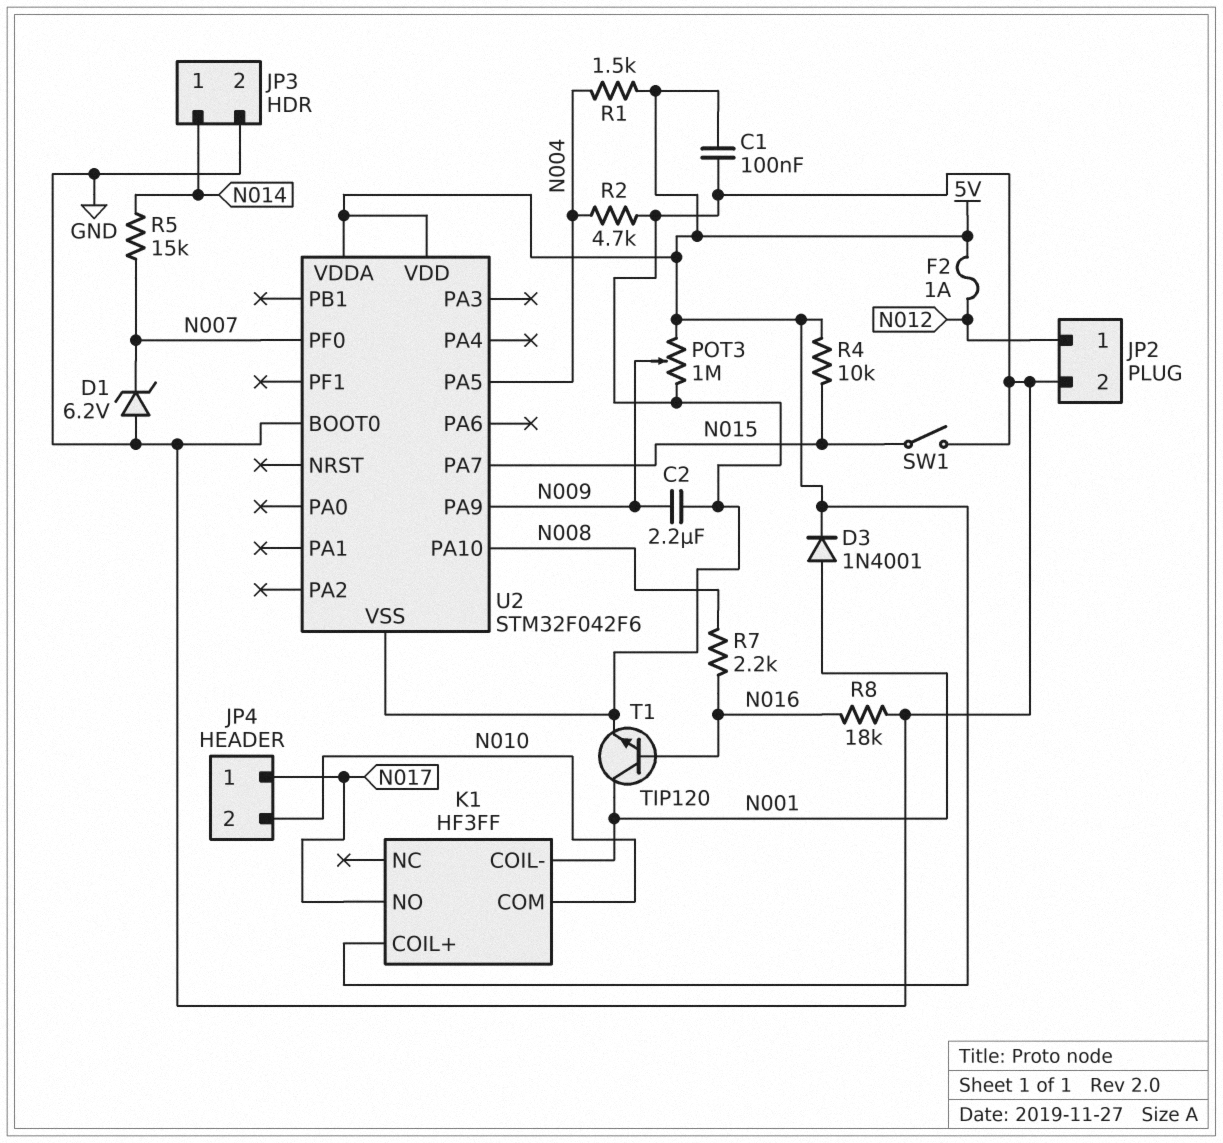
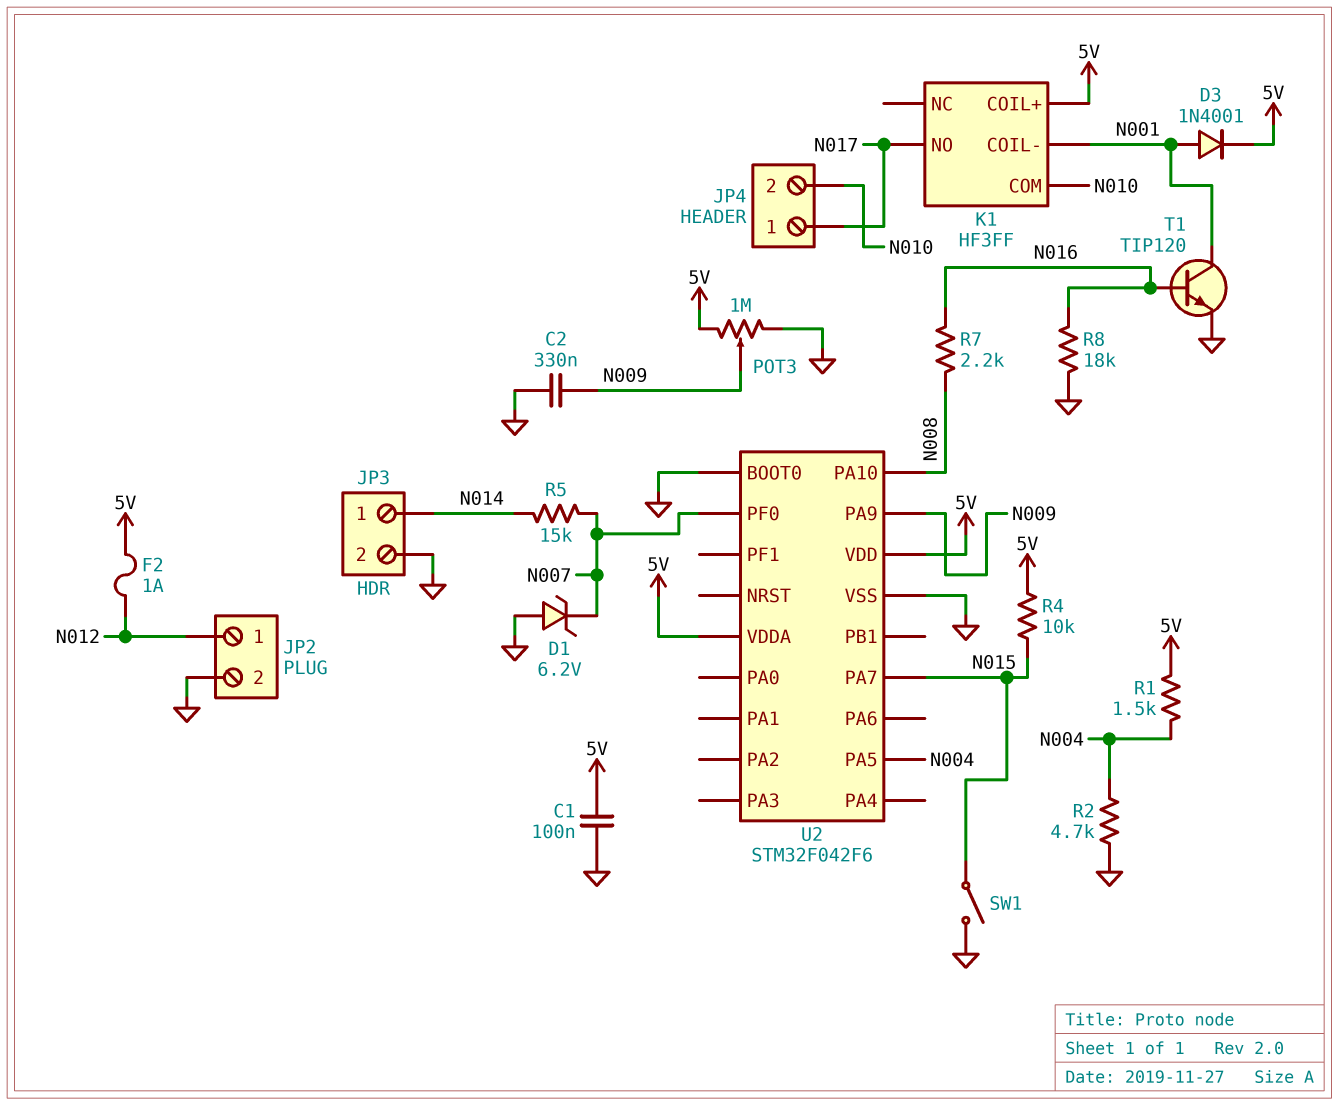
C2: 2.2uF (GND, N009) -> 330nF (GND, N009)

